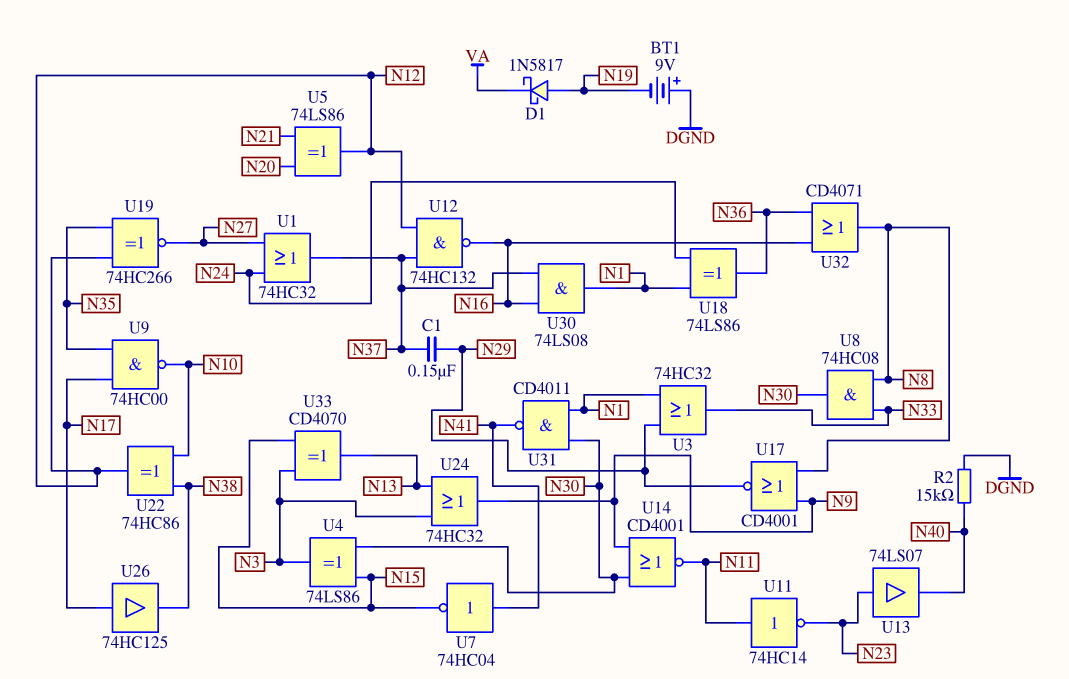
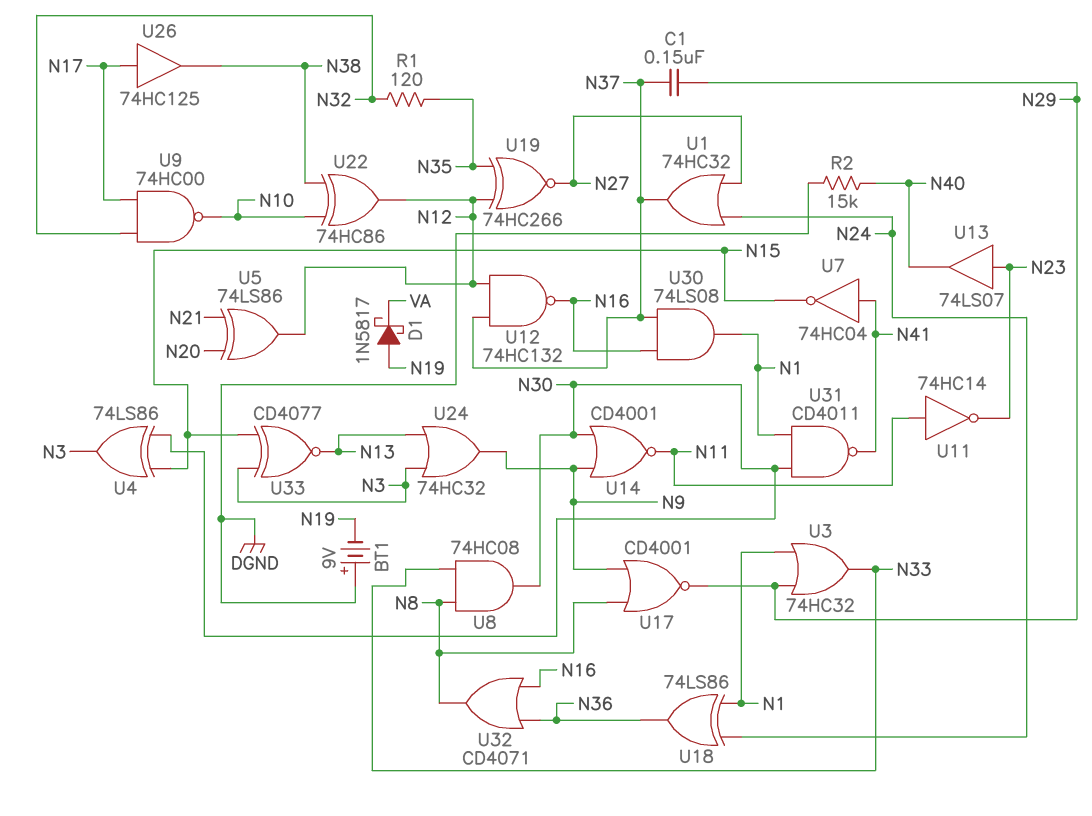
R1: none -> 120 (N32, N35)
U9: NAND 74HC00 (in N17, in N35, out N10) -> NAND 74HC00 (in N17, in N32, out N10)
U33: XOR CD4070 (in N3, in N15, out N13) -> XNOR CD4077 (in N3, in N15, out N13)

